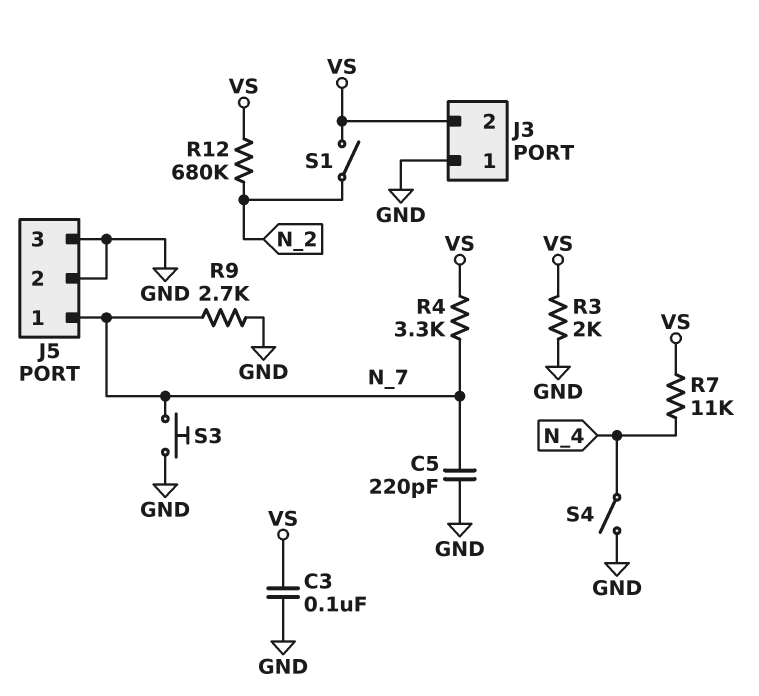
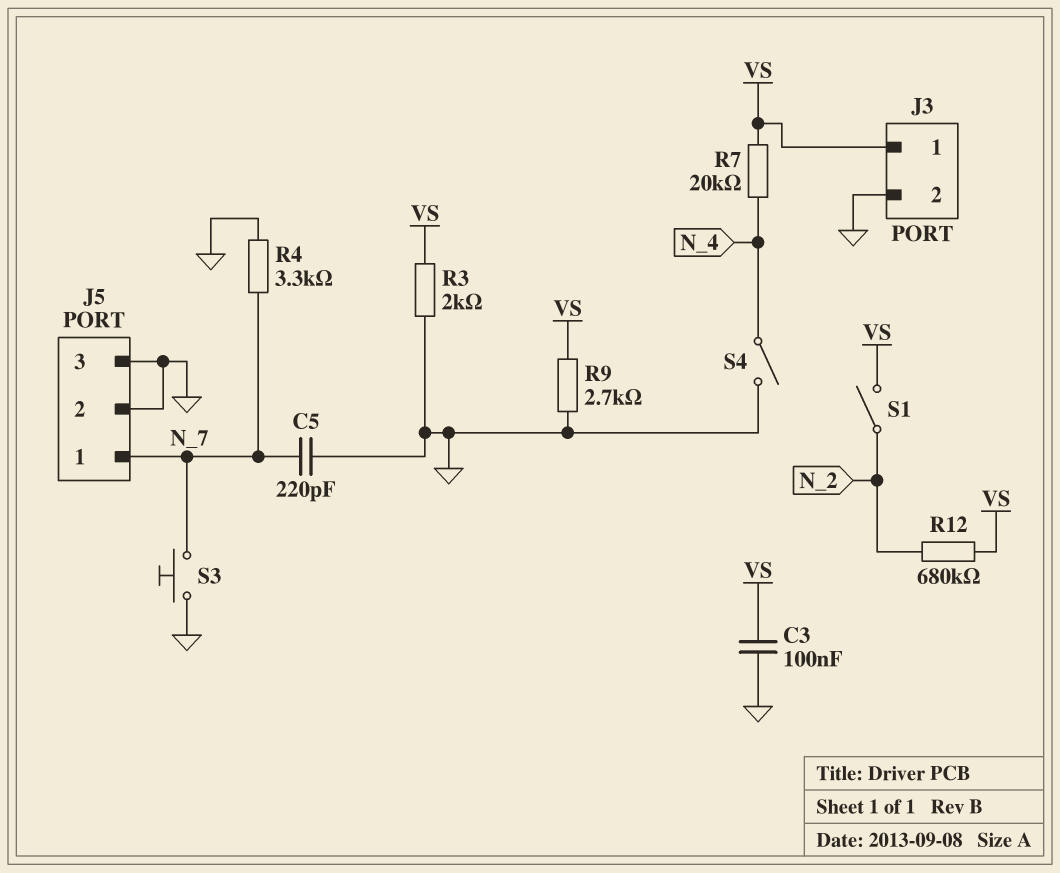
J3 pin 1: GND -> VS
J3 pin 2: VS -> GND
R4: 3.3k (N_7, VS) -> 3.3k (GND, N_7)
R7: 11k (N_4, VS) -> 20k (N_4, VS)
R9: 2.7k (GND, N_7) -> 2.7k (GND, VS)

